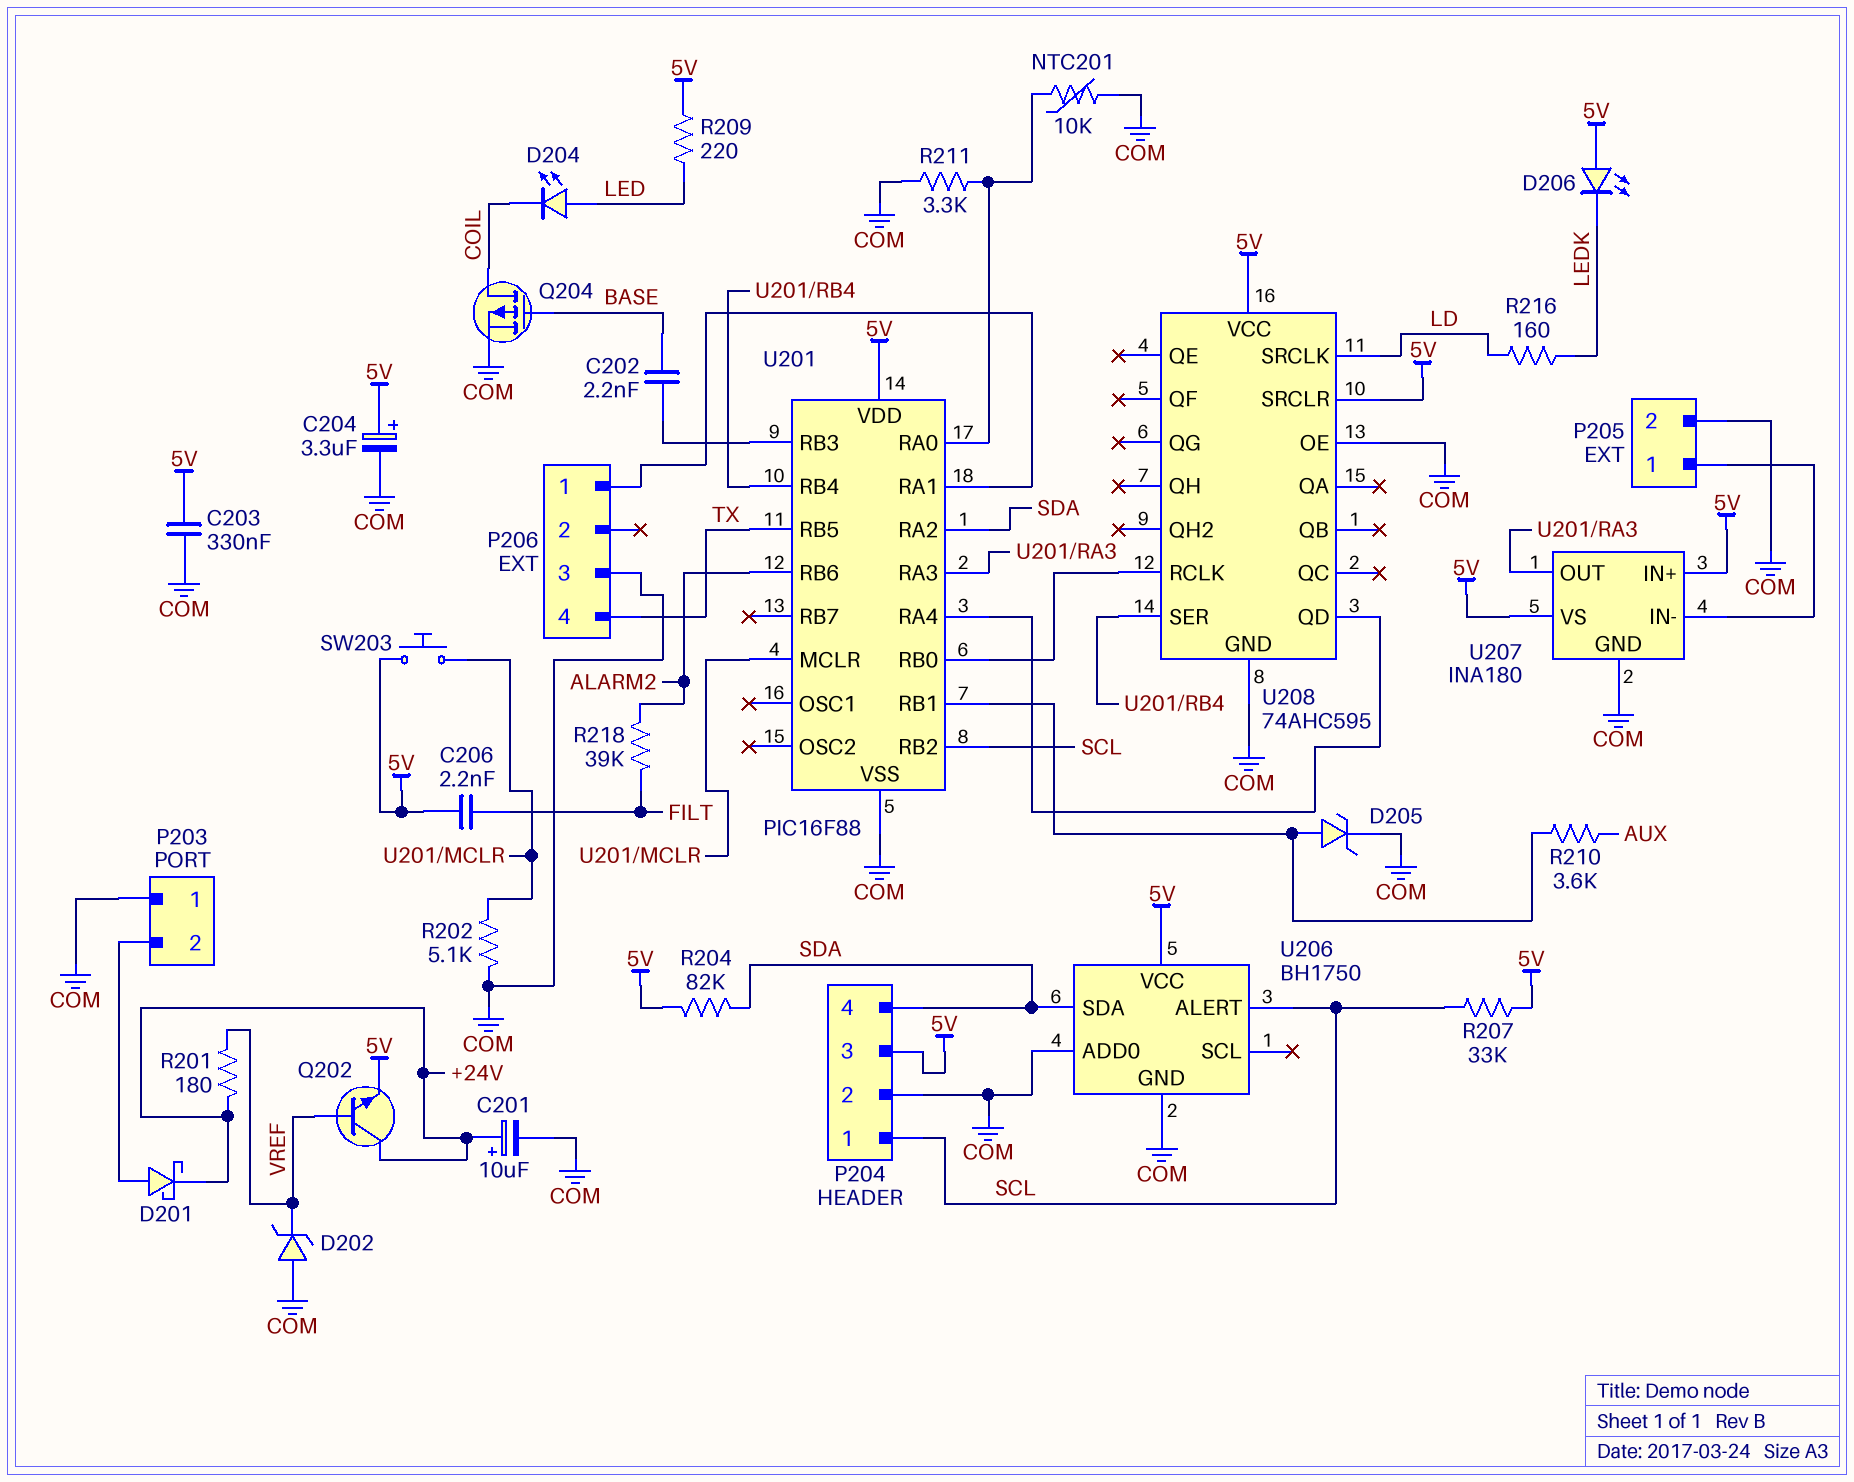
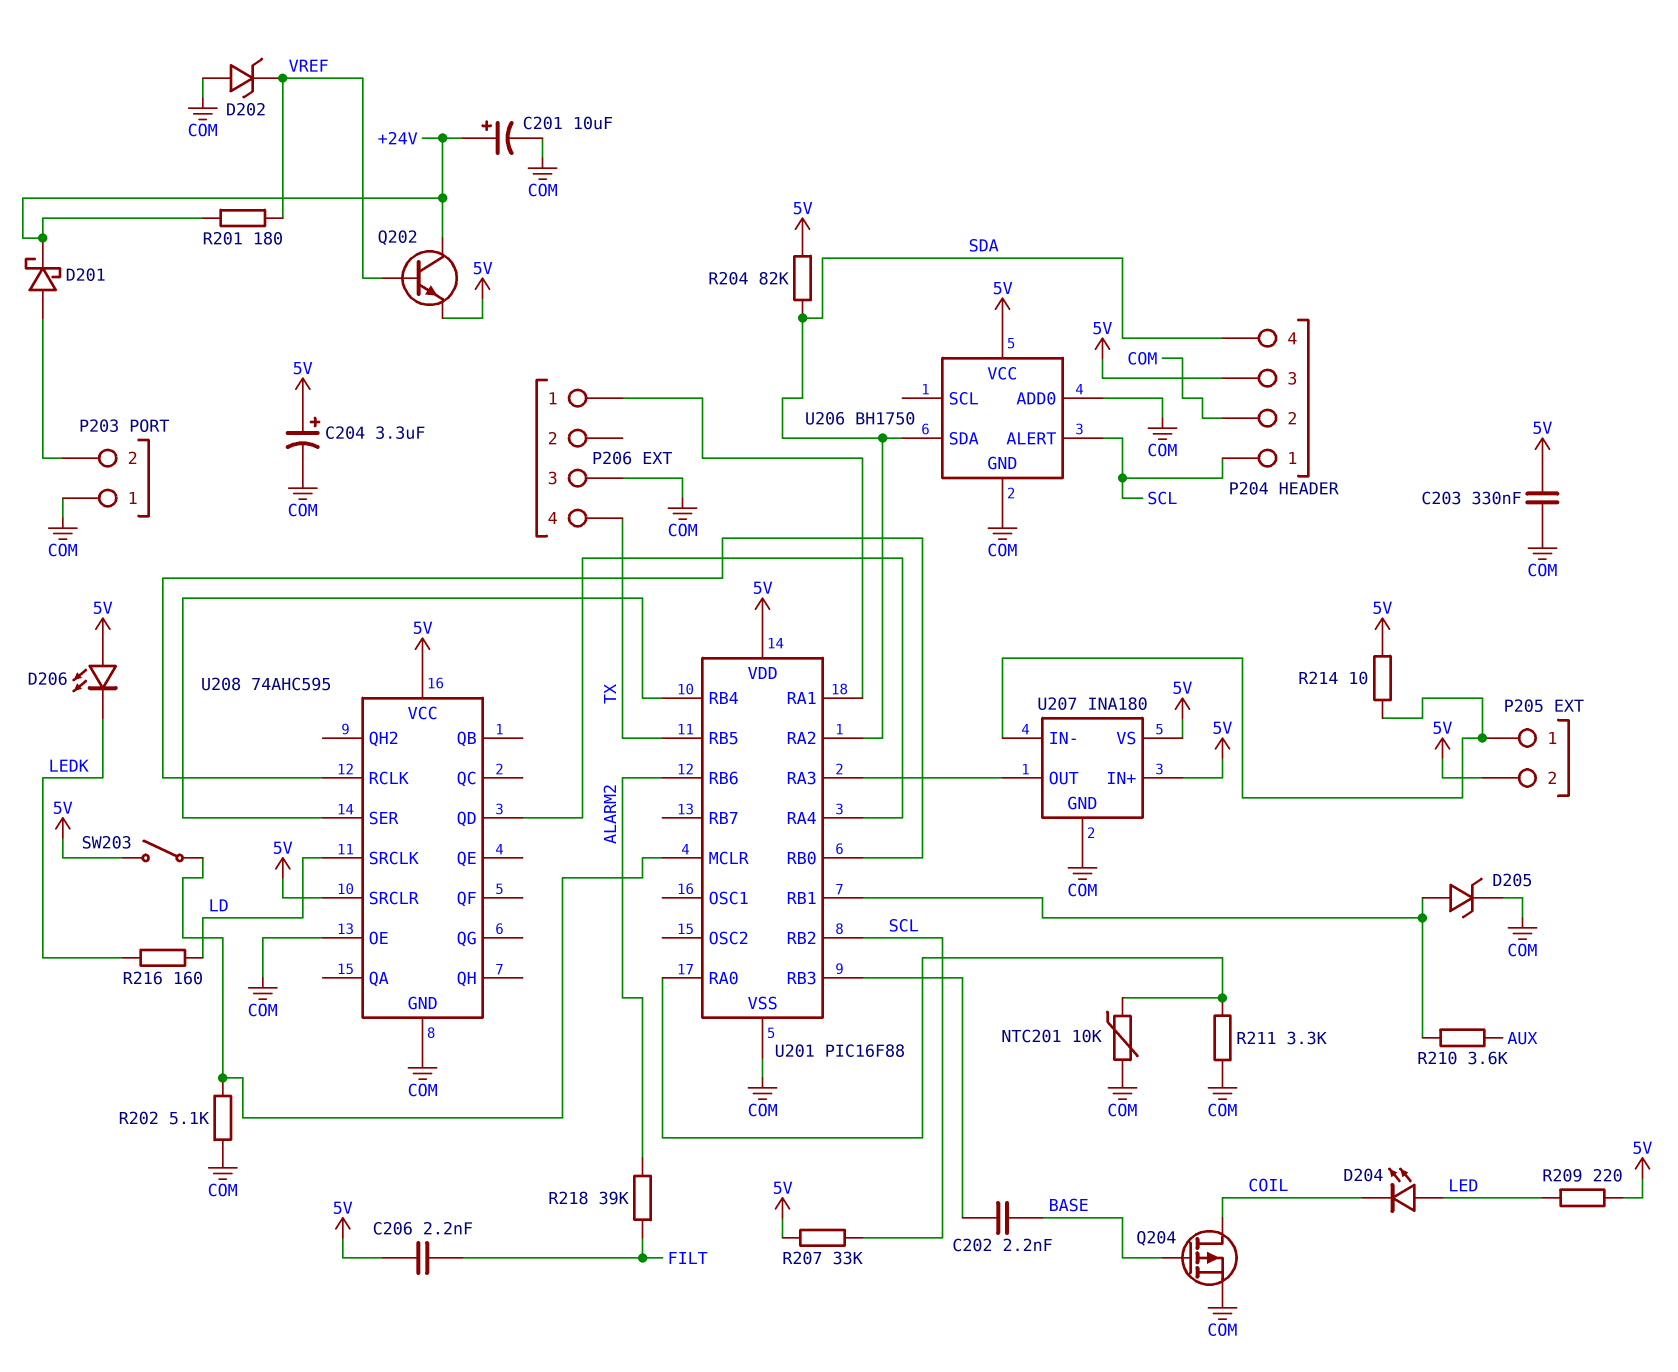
P205 pin 2: COM -> 5V
R214: none -> 10 (5V, P205/1)
SW203: button (5V, U201/MCLR) -> switch (5V, U201/MCLR)

